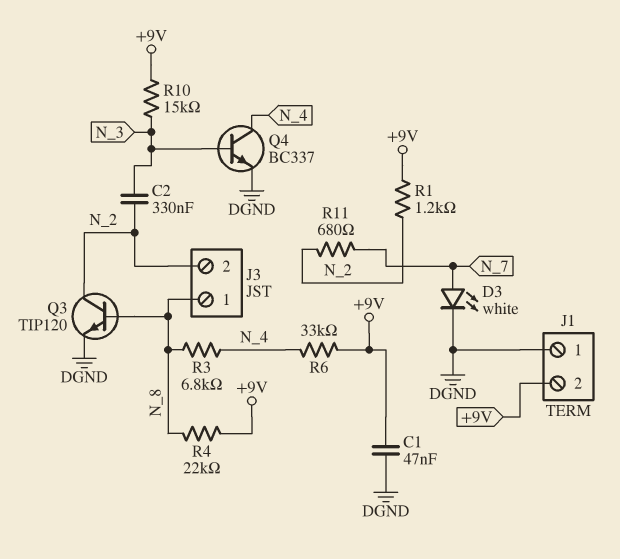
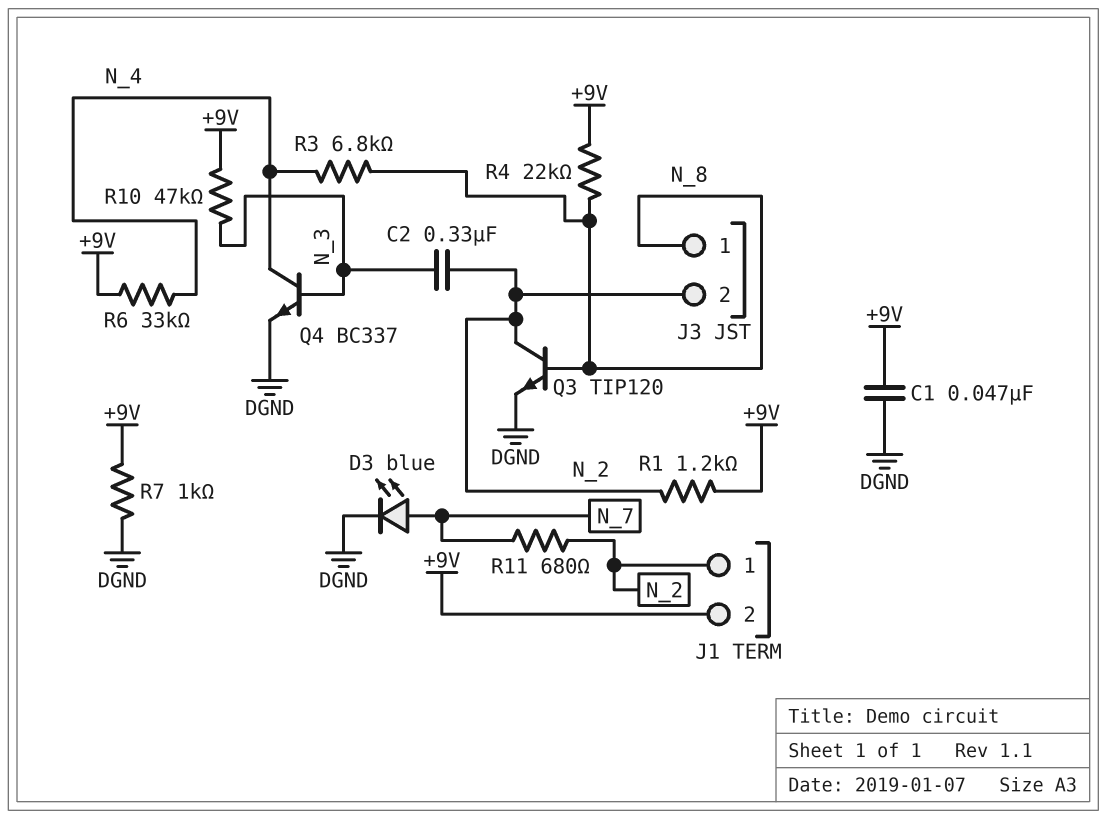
D3: LED white (A N_7, K DGND) -> LED blue (A N_7, K DGND)
J1 pin 1: DGND -> N_2
R7: none -> 1k (+9V, DGND)
R10: 15k (+9V, N_3) -> 47k (+9V, N_3)

